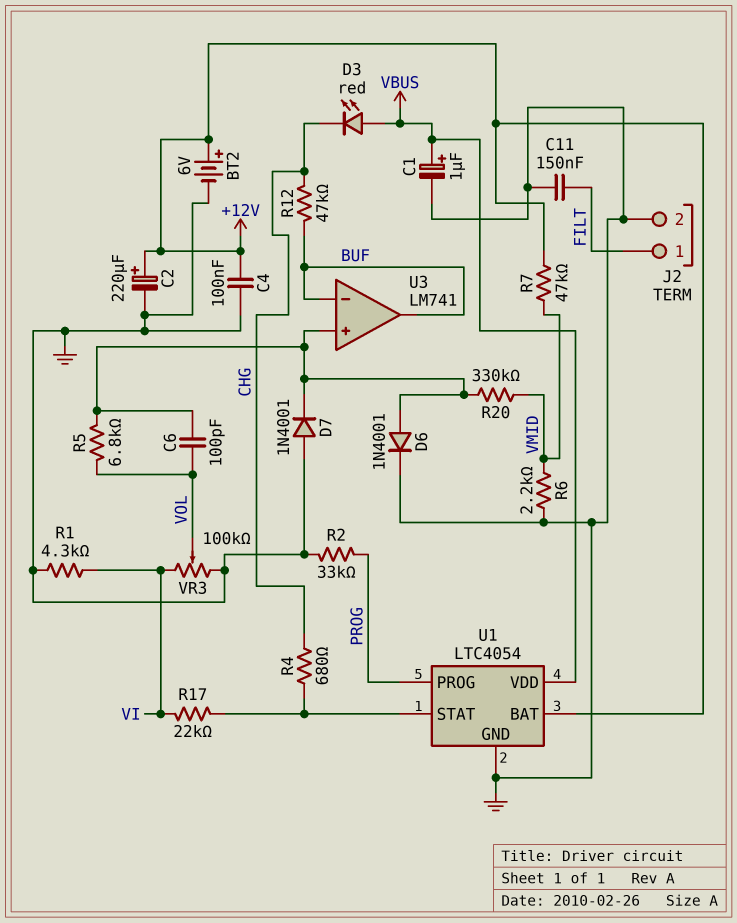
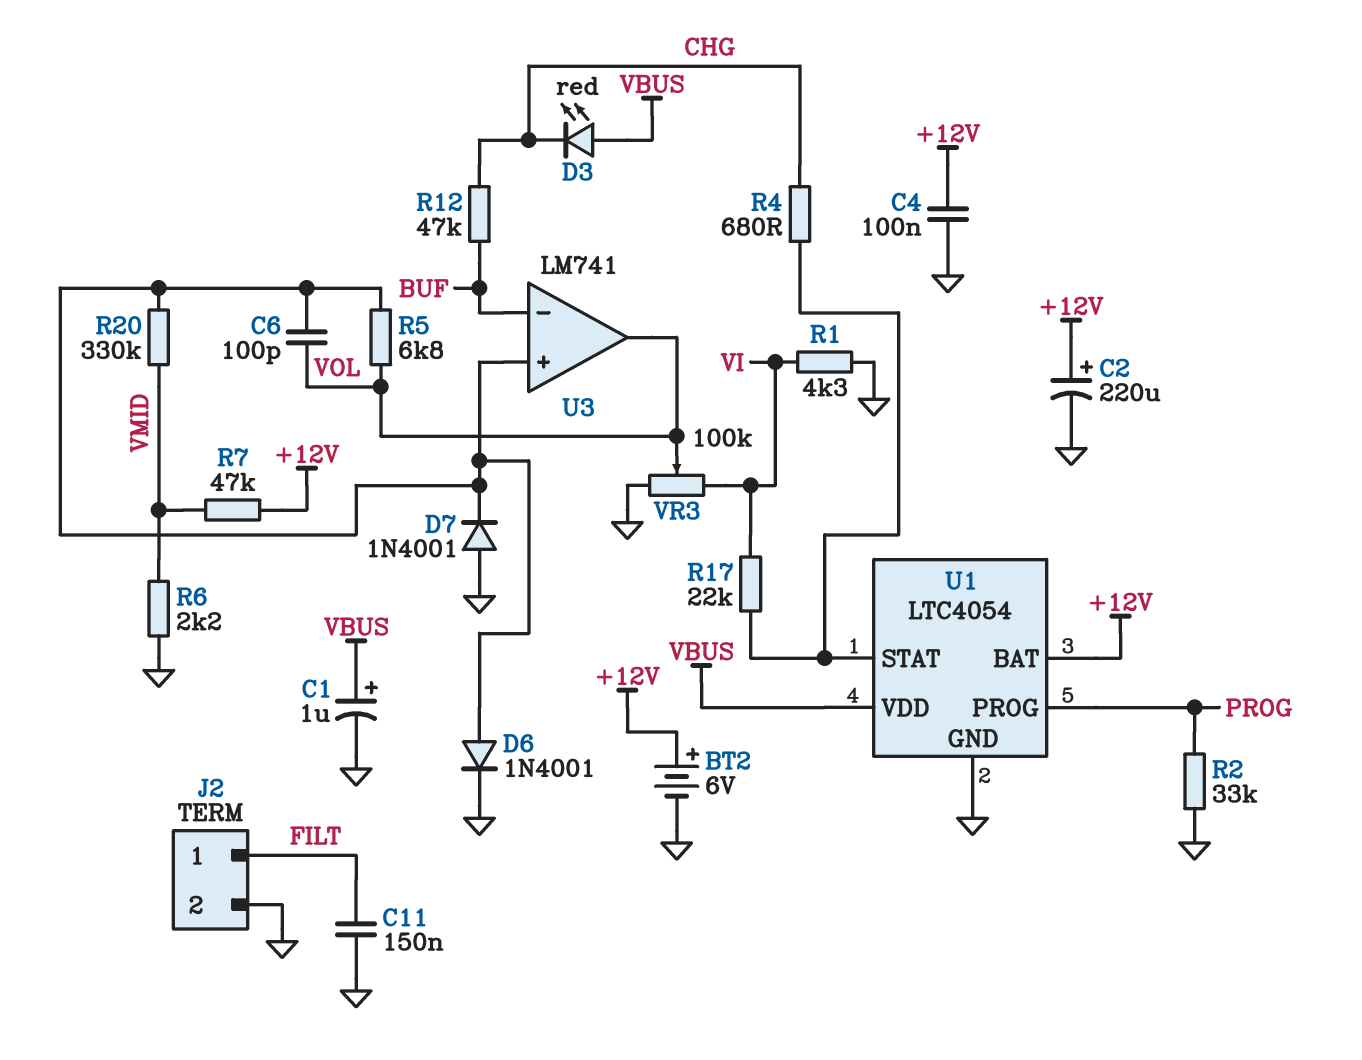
U3 pin out: BUF -> VOL

